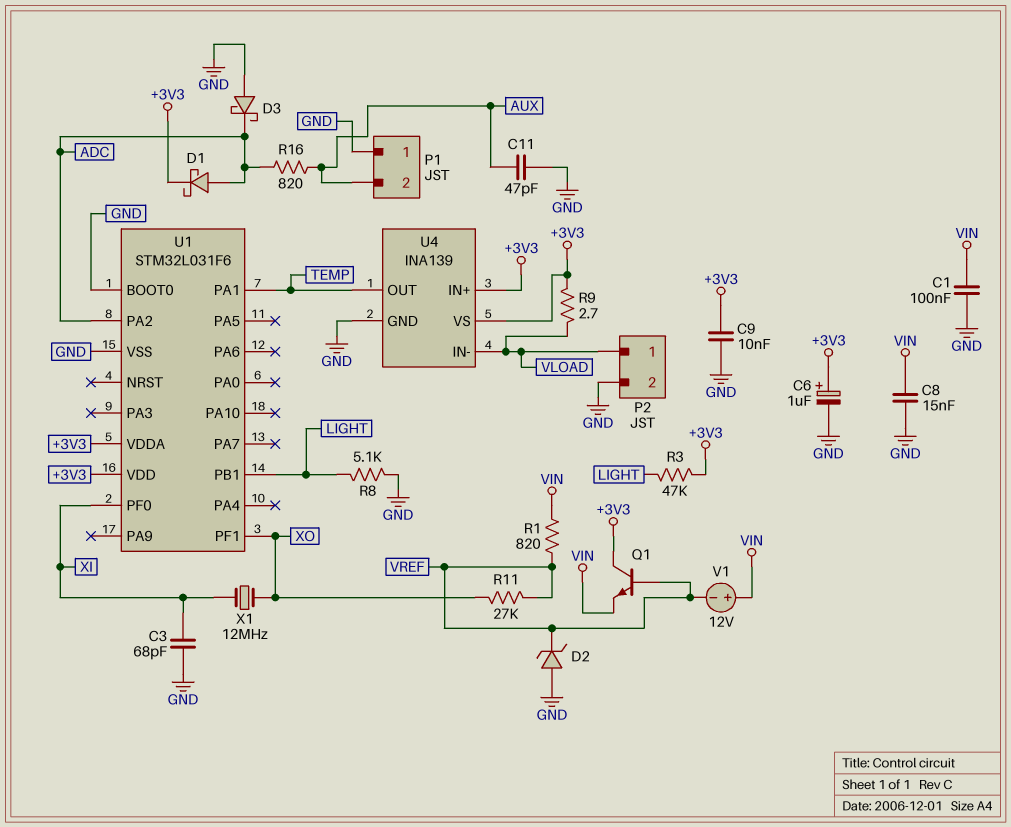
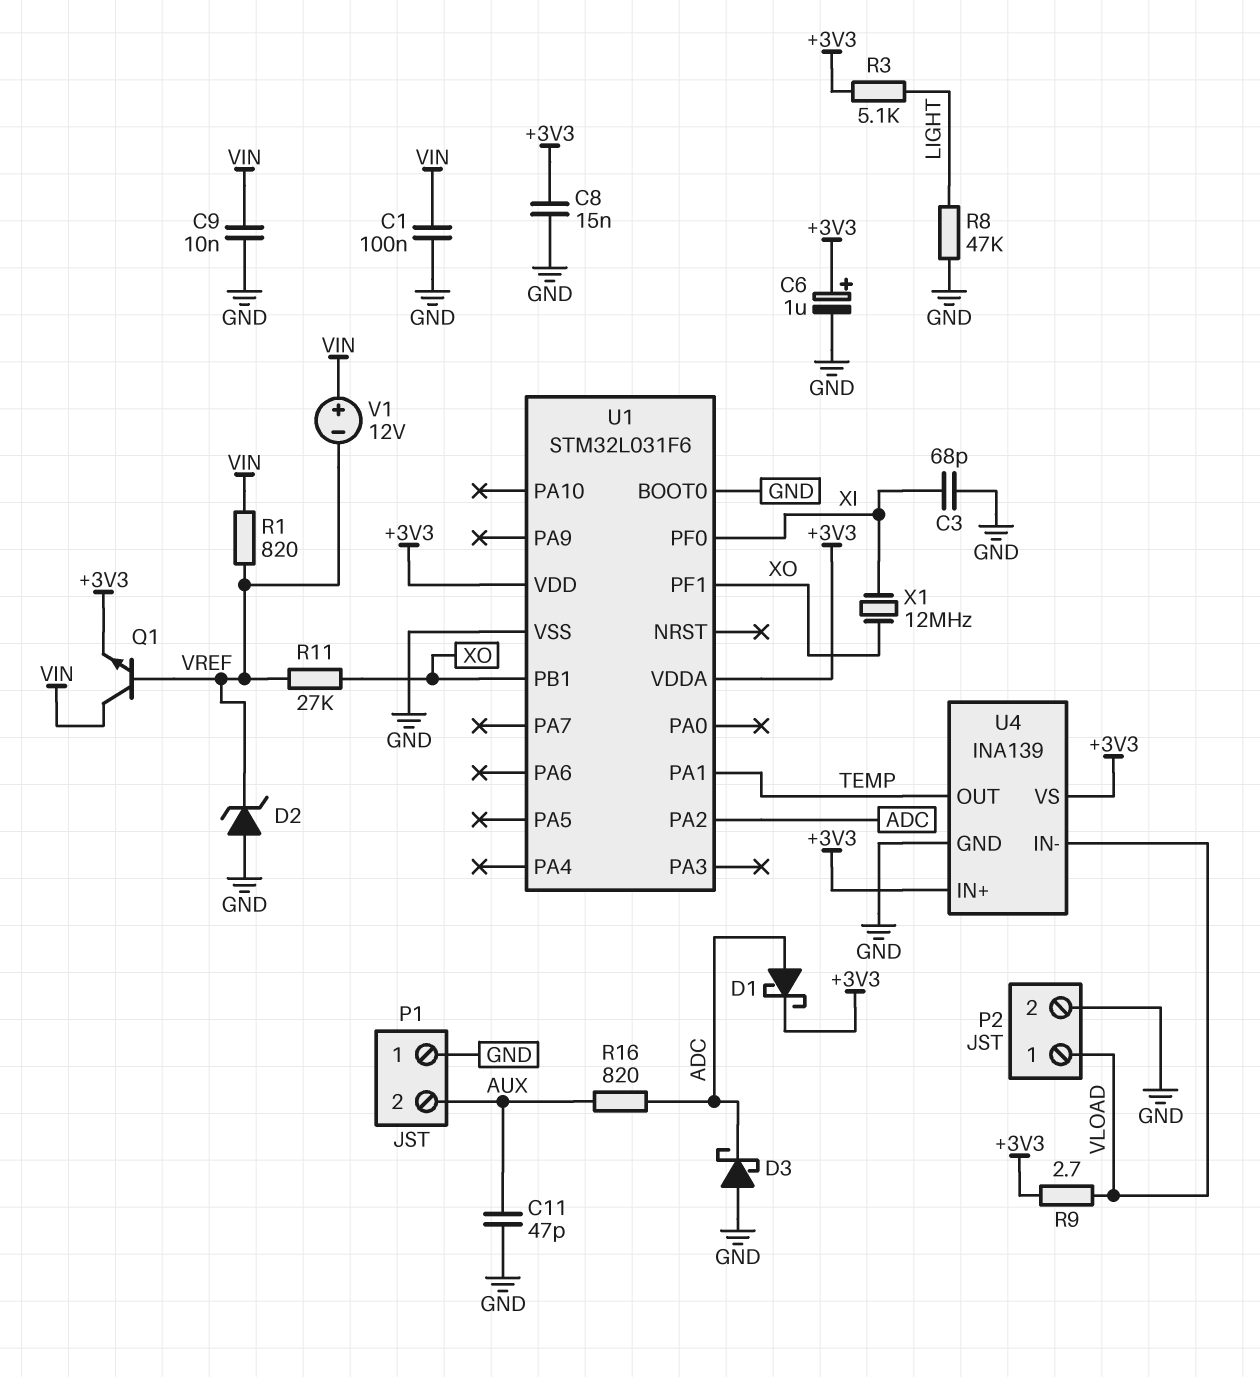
C8: 15nF (GND, VIN) -> 15nF (+3V3, GND)
C9: 10nF (+3V3, GND) -> 10nF (GND, VIN)
Q1: NPN (B VREF, C +3V3, E VIN) -> NPN (B VREF, C VIN, E +3V3)
R3: 47k (+3V3, LIGHT) -> 5.1k (+3V3, LIGHT)
R8: 5.1k (GND, LIGHT) -> 47k (GND, LIGHT)
U1 pin PB1: LIGHT -> XO

